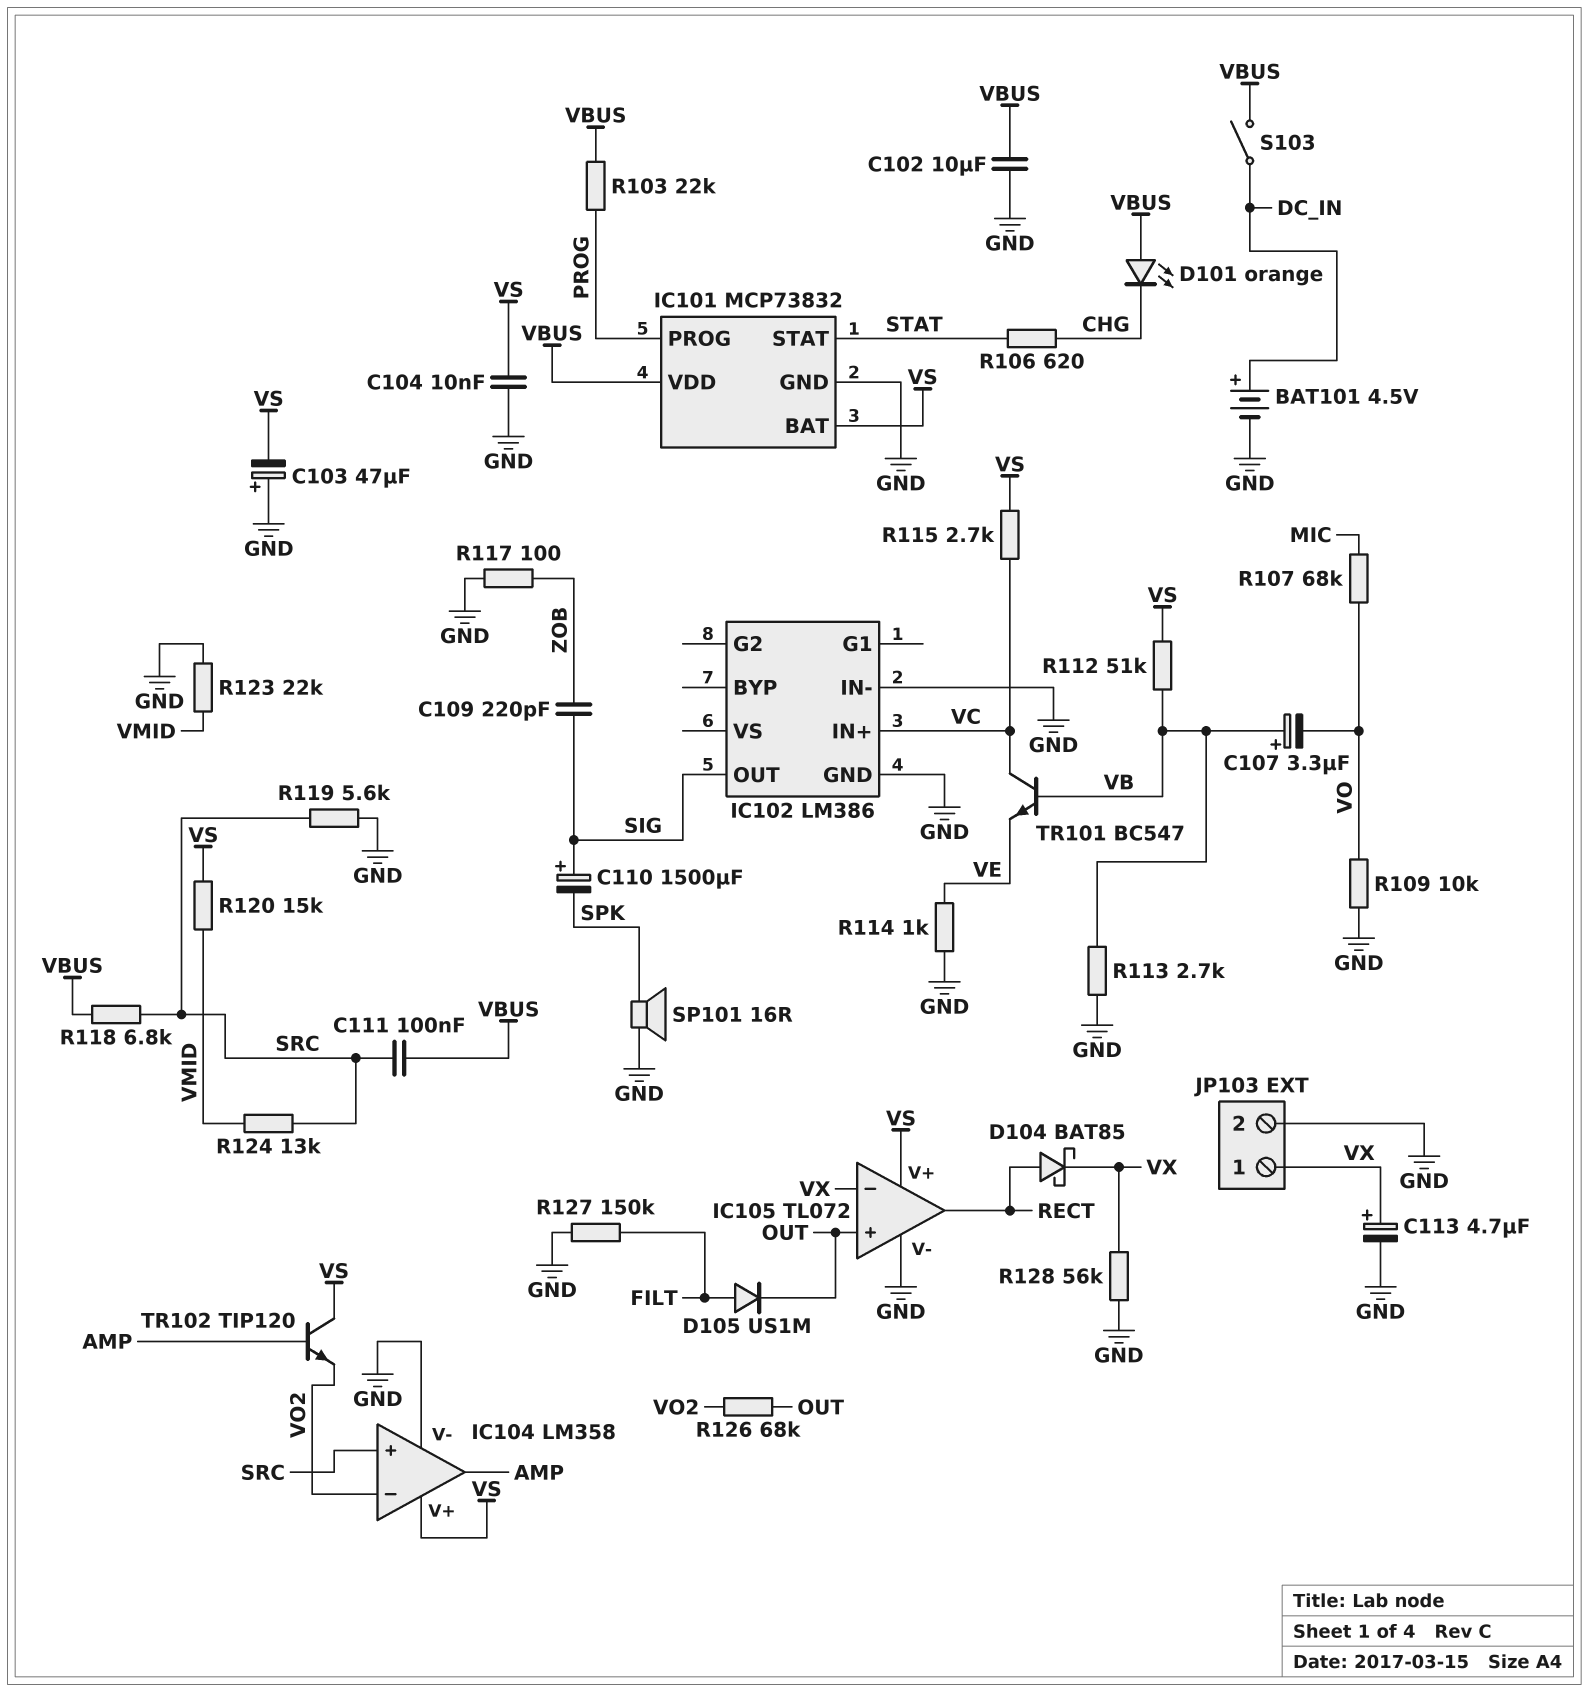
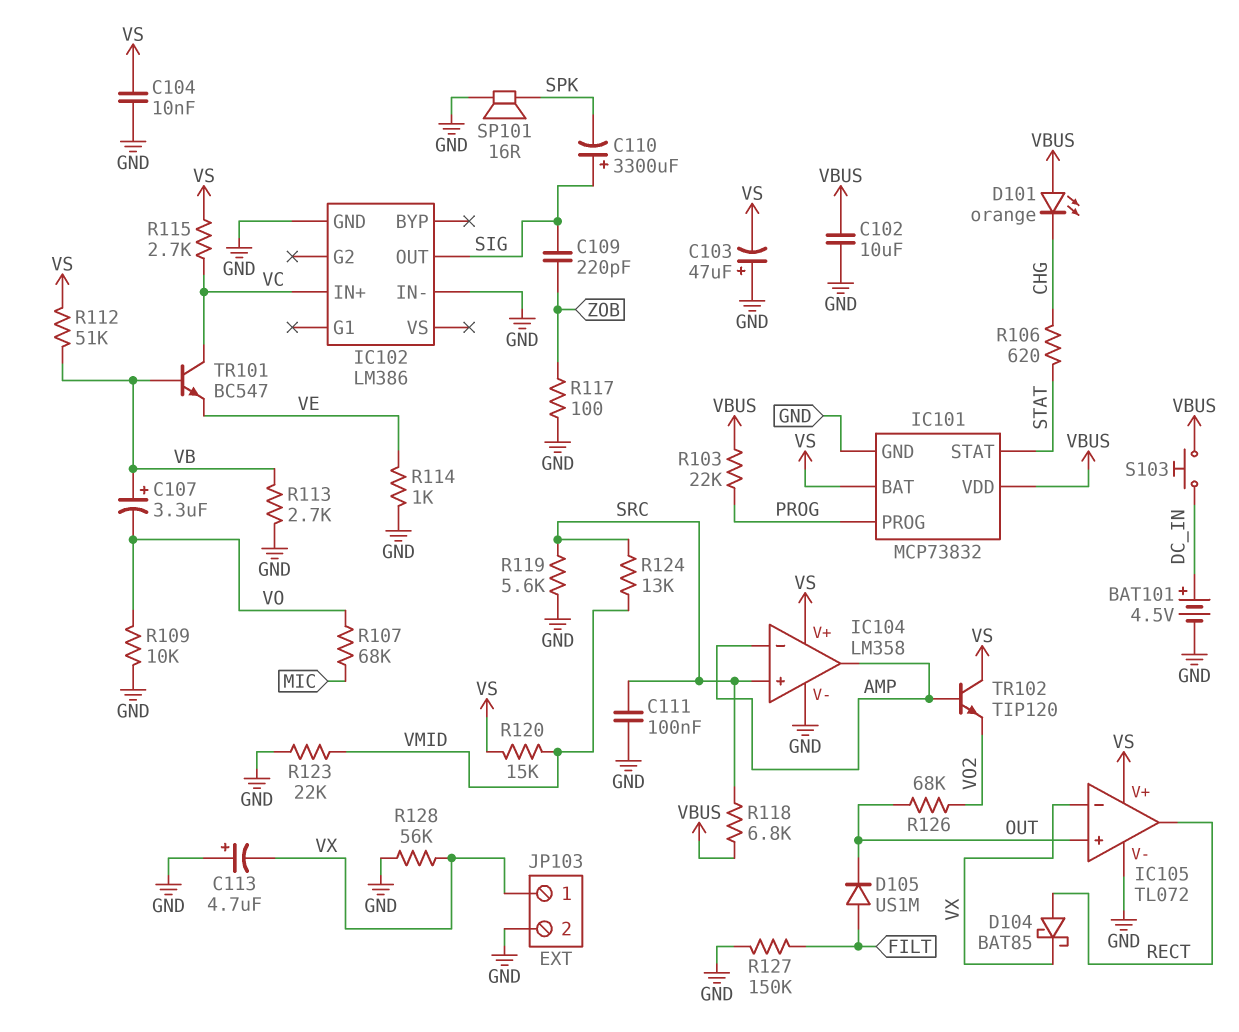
C110: 1500uF (plus SIG, minus SPK) -> 3300uF (plus SIG, minus SPK)
C111: 100nF (SRC, VBUS) -> 100nF (GND, SRC)
C113: 4.7uF (plus VX, minus GND) -> 4.7uF (plus GND, minus VX)
IC104 pin in-: VO2 -> AMP
S103: switch (DC_IN, VBUS) -> button (DC_IN, VBUS)

